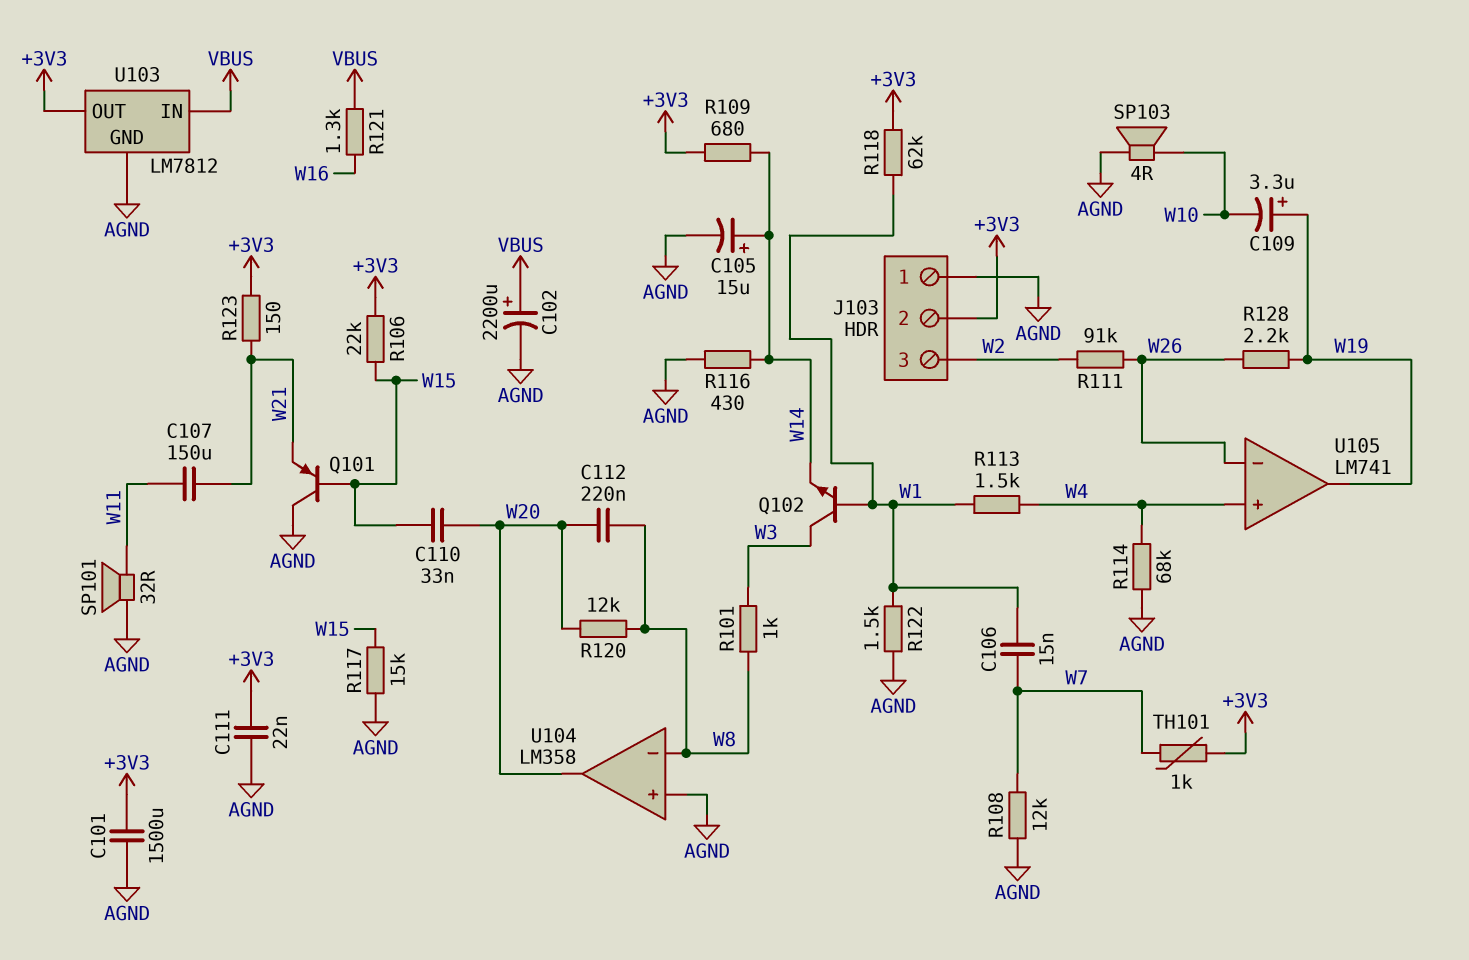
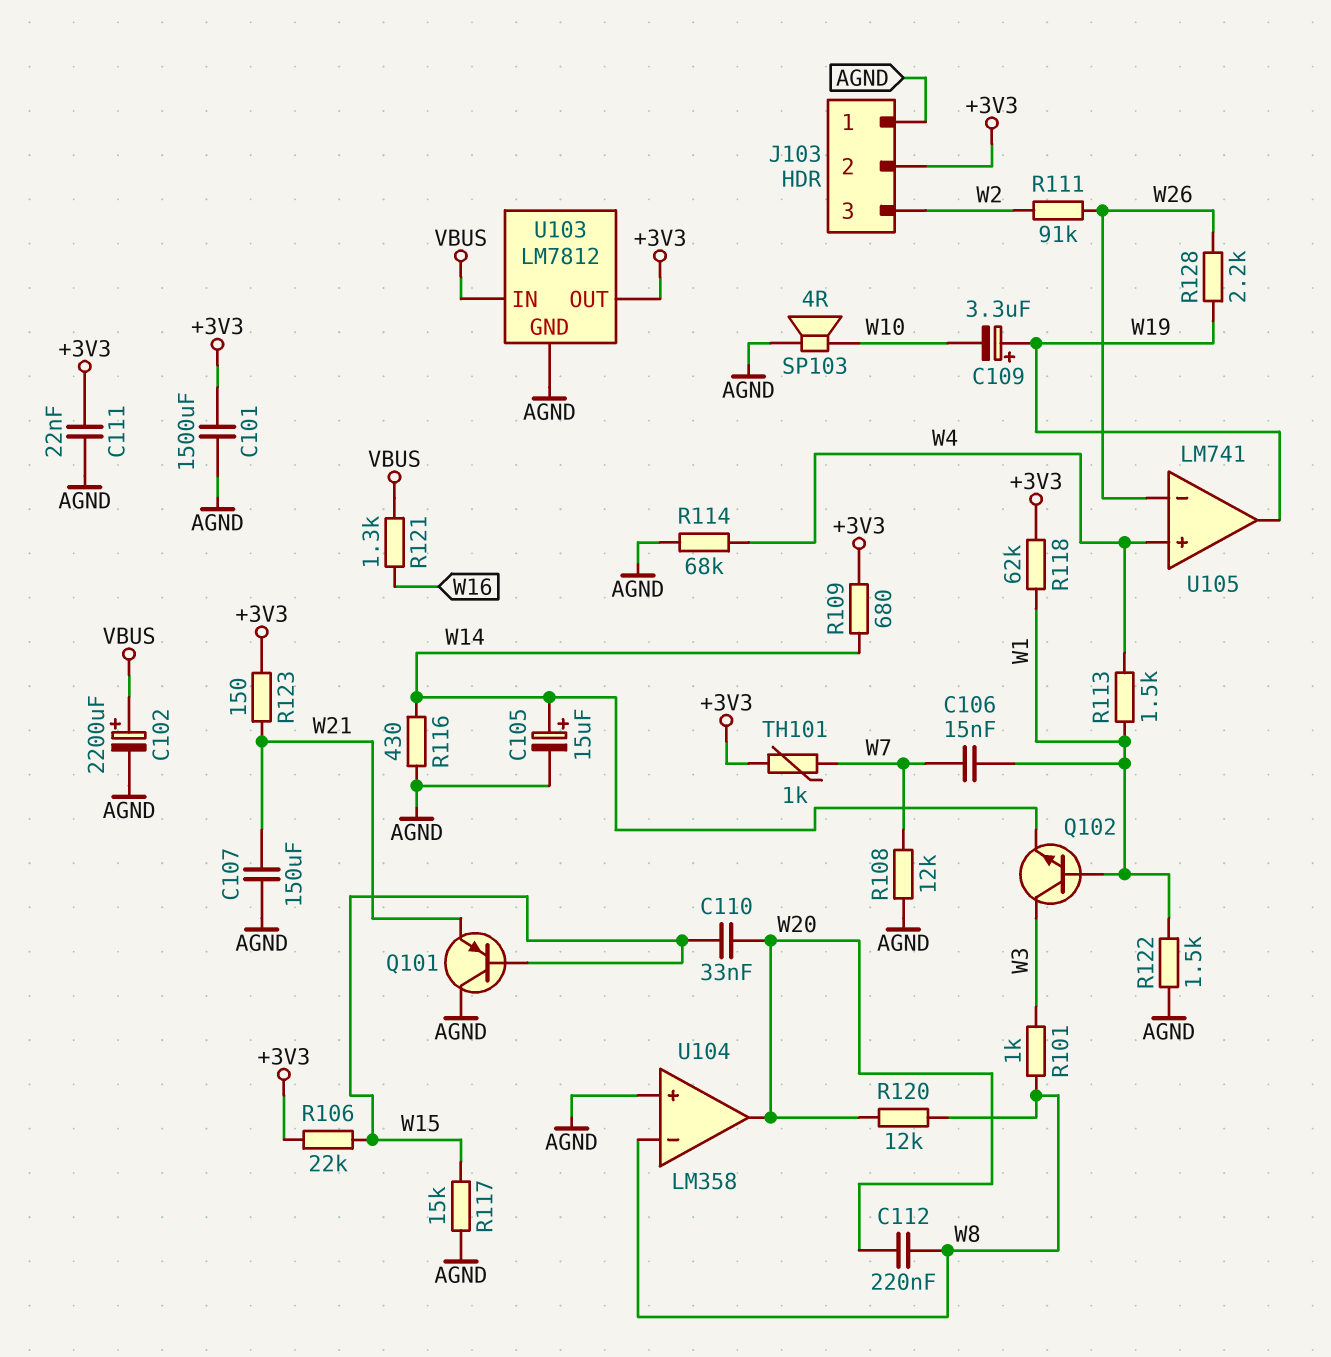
C107: 150uF (W11, W21) -> 150uF (AGND, W21)
SP101: speaker 32R (AGND, W11) -> none

